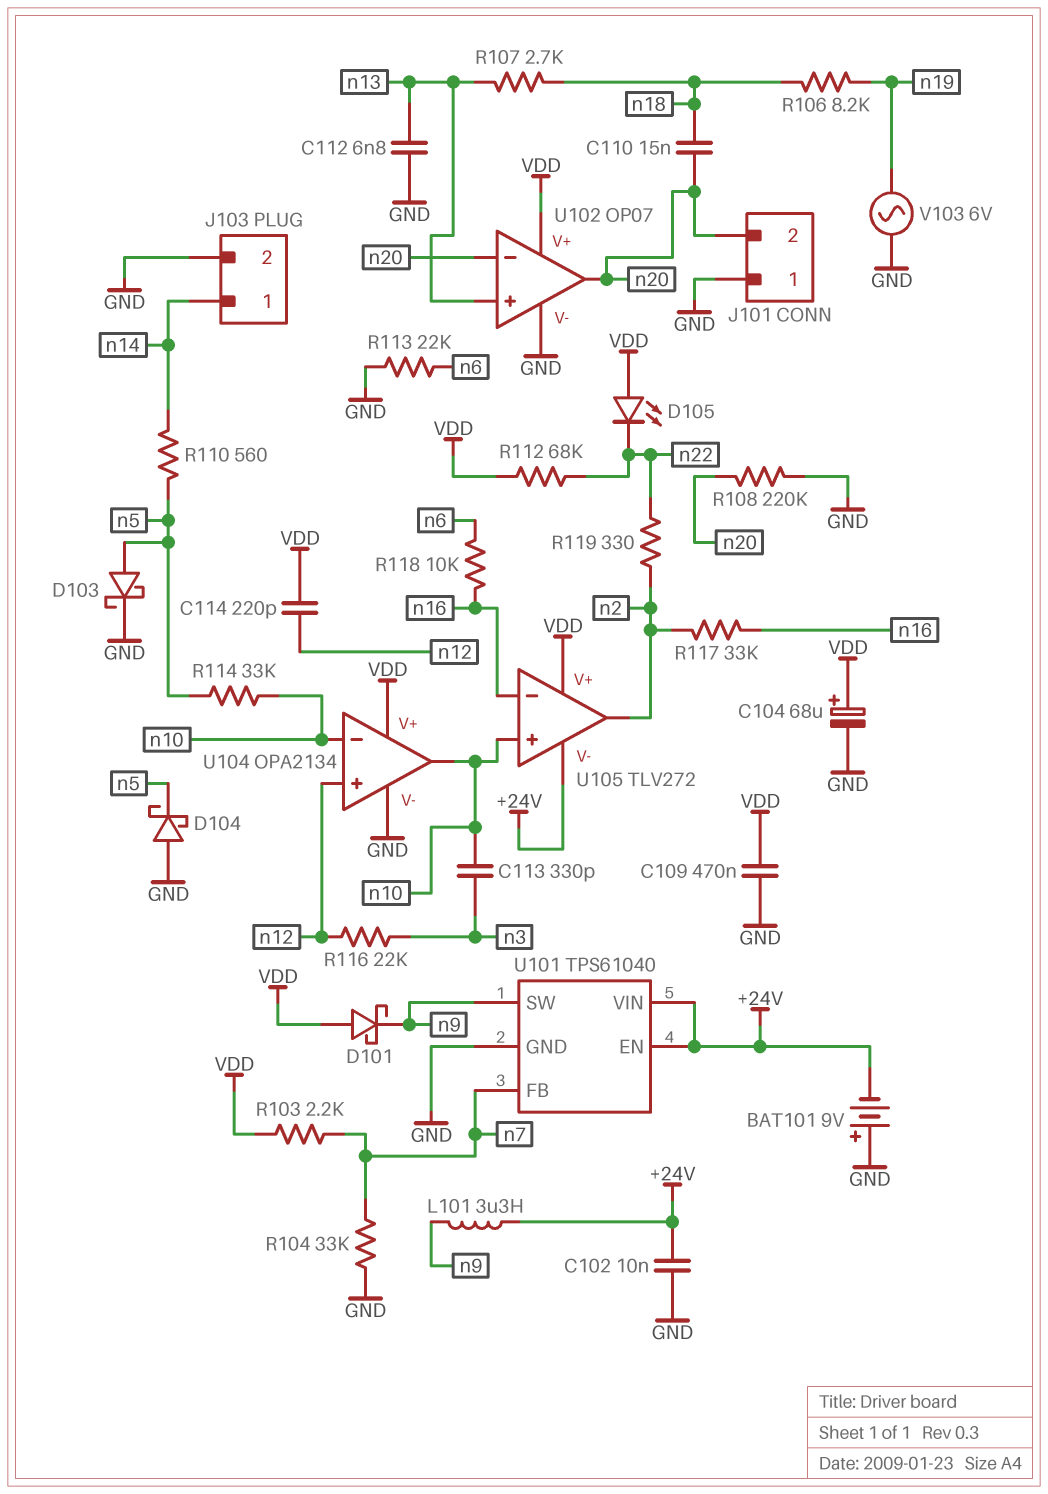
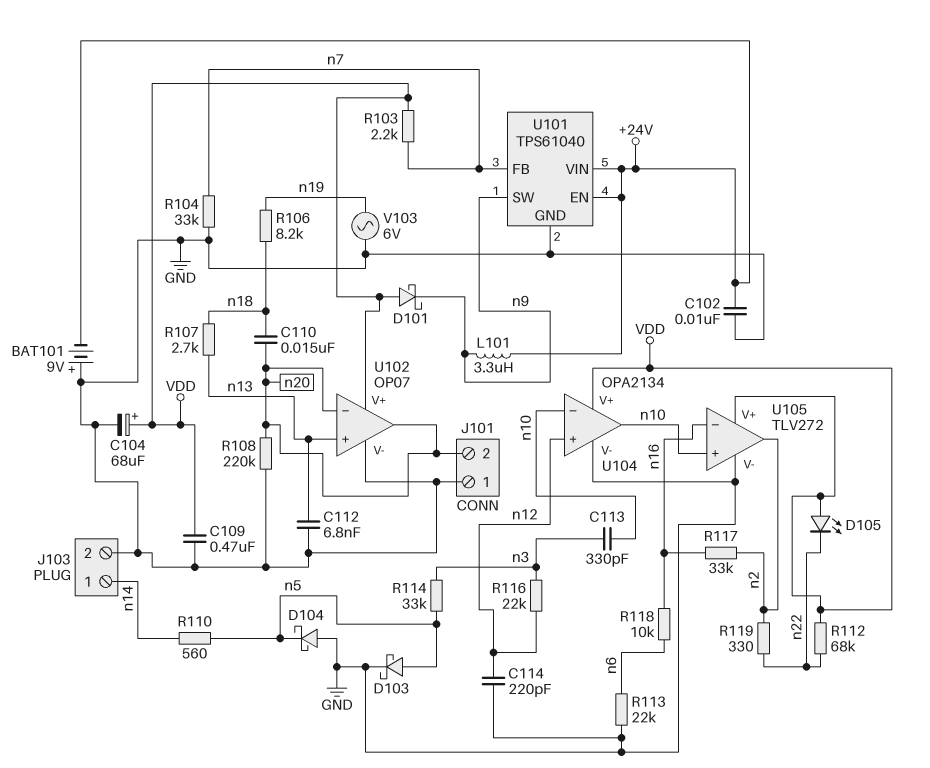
C114: 220pF (VDD, n12) -> 220pF (GND, n12)
R114: 33k (n5, n10) -> 33k (n3, n5)
U105 pin V-: +24V -> GND

